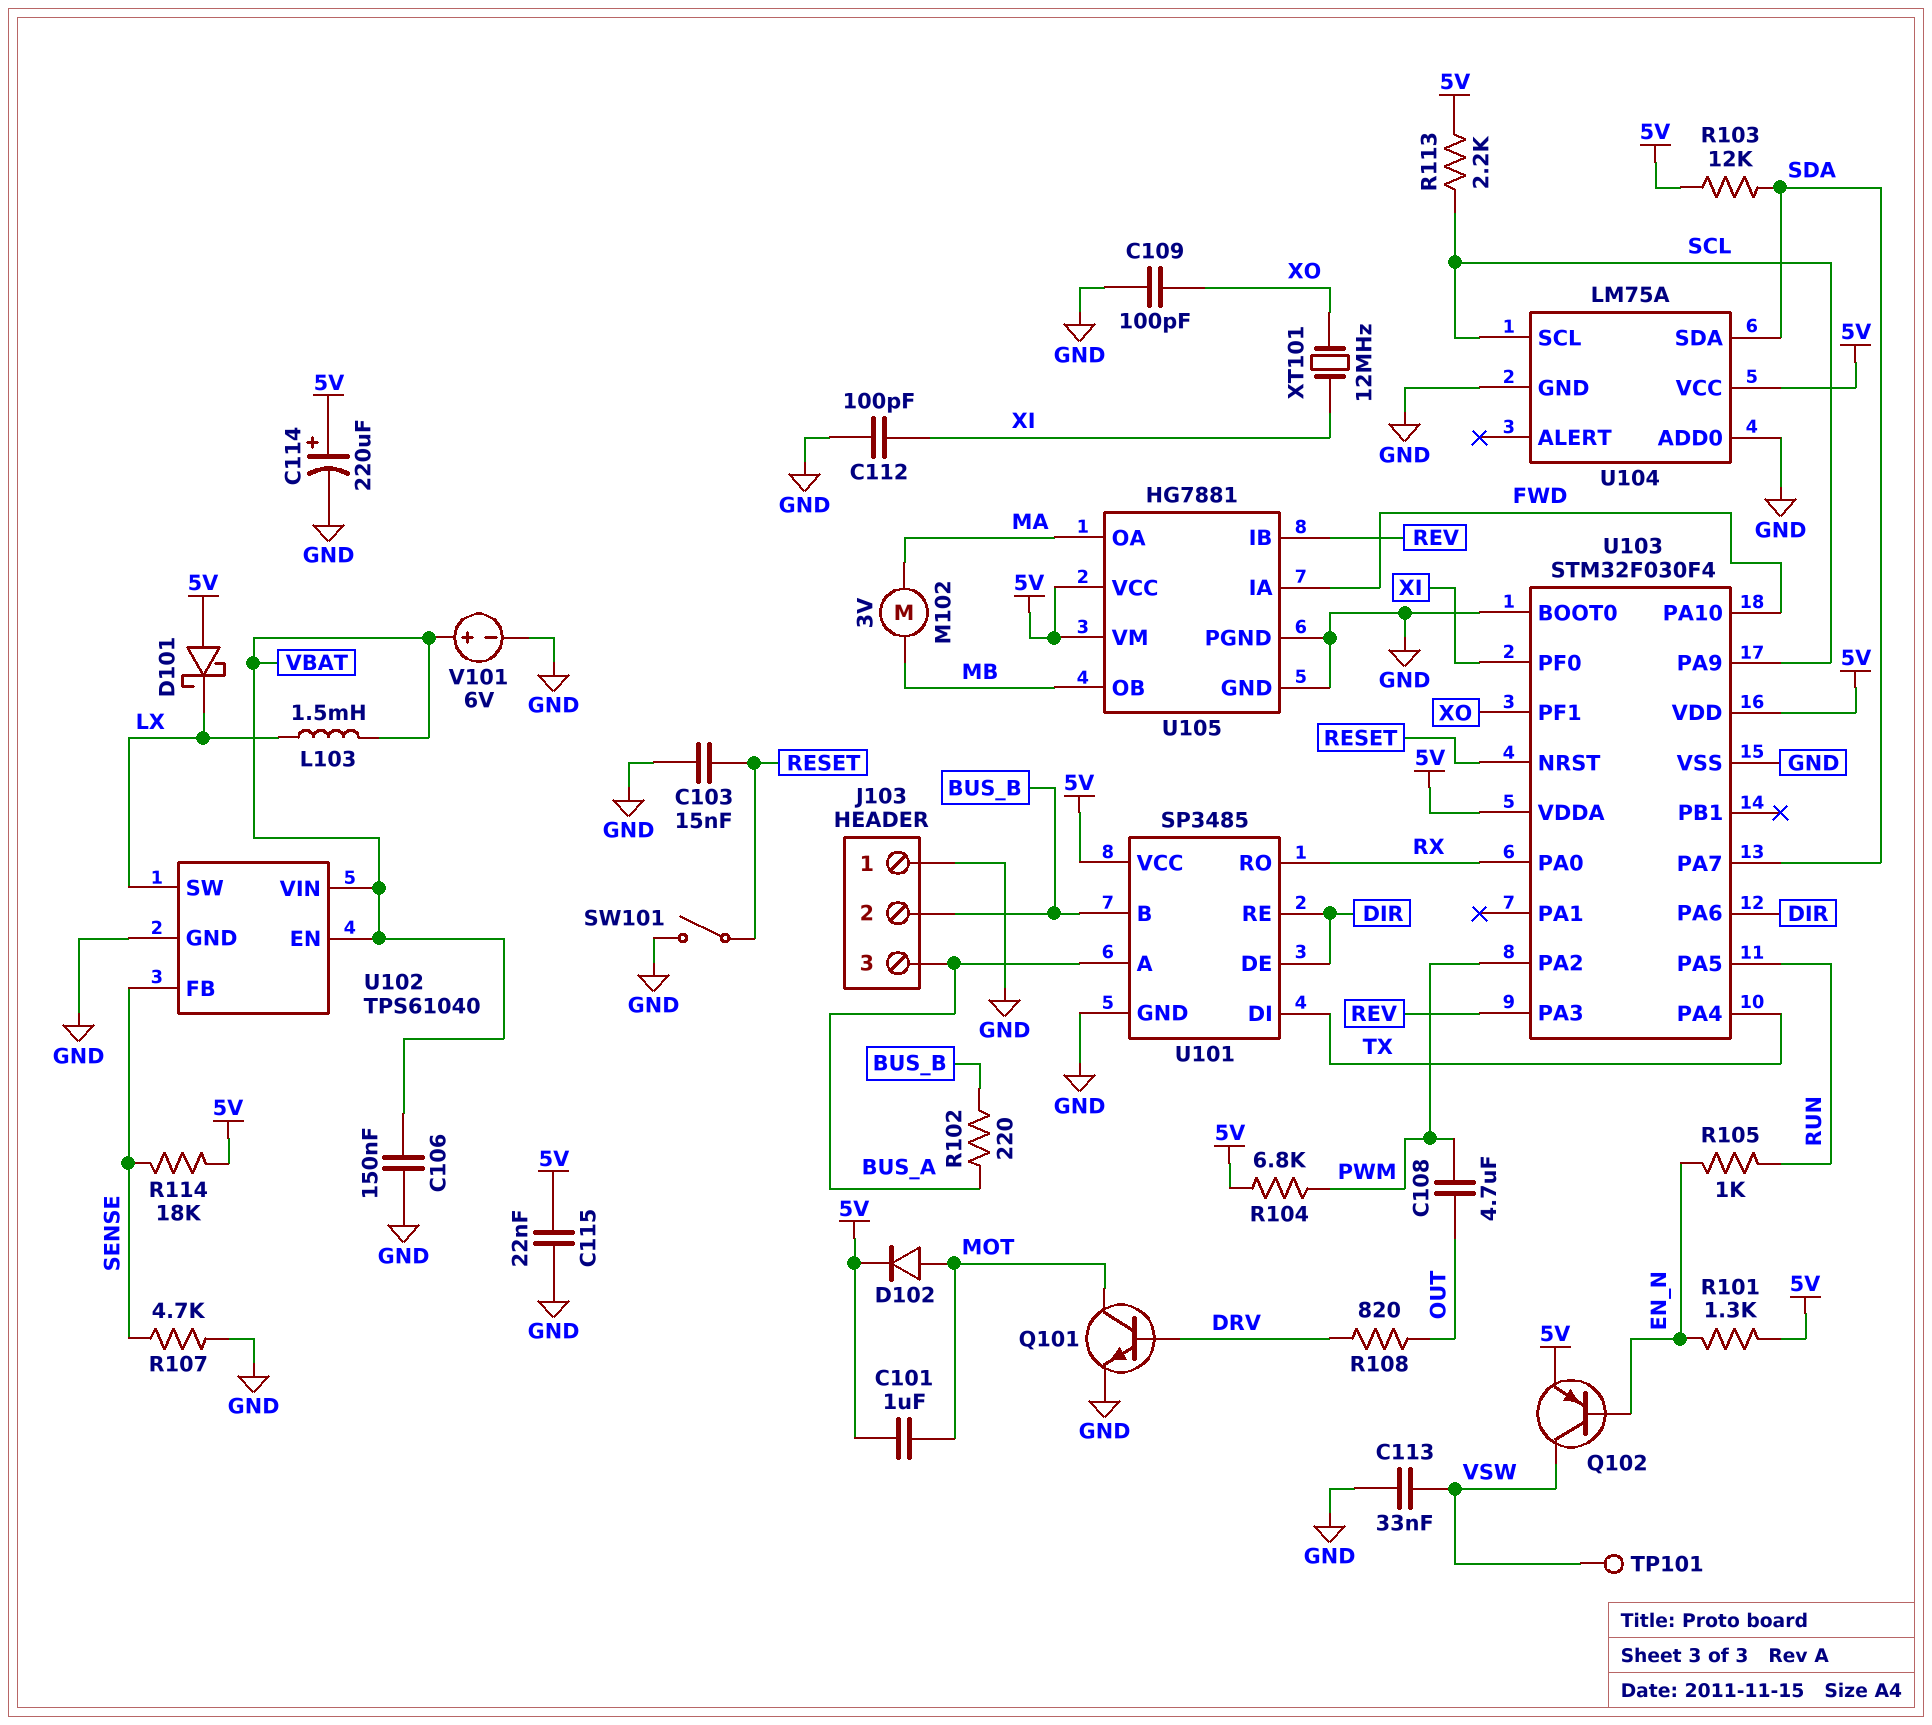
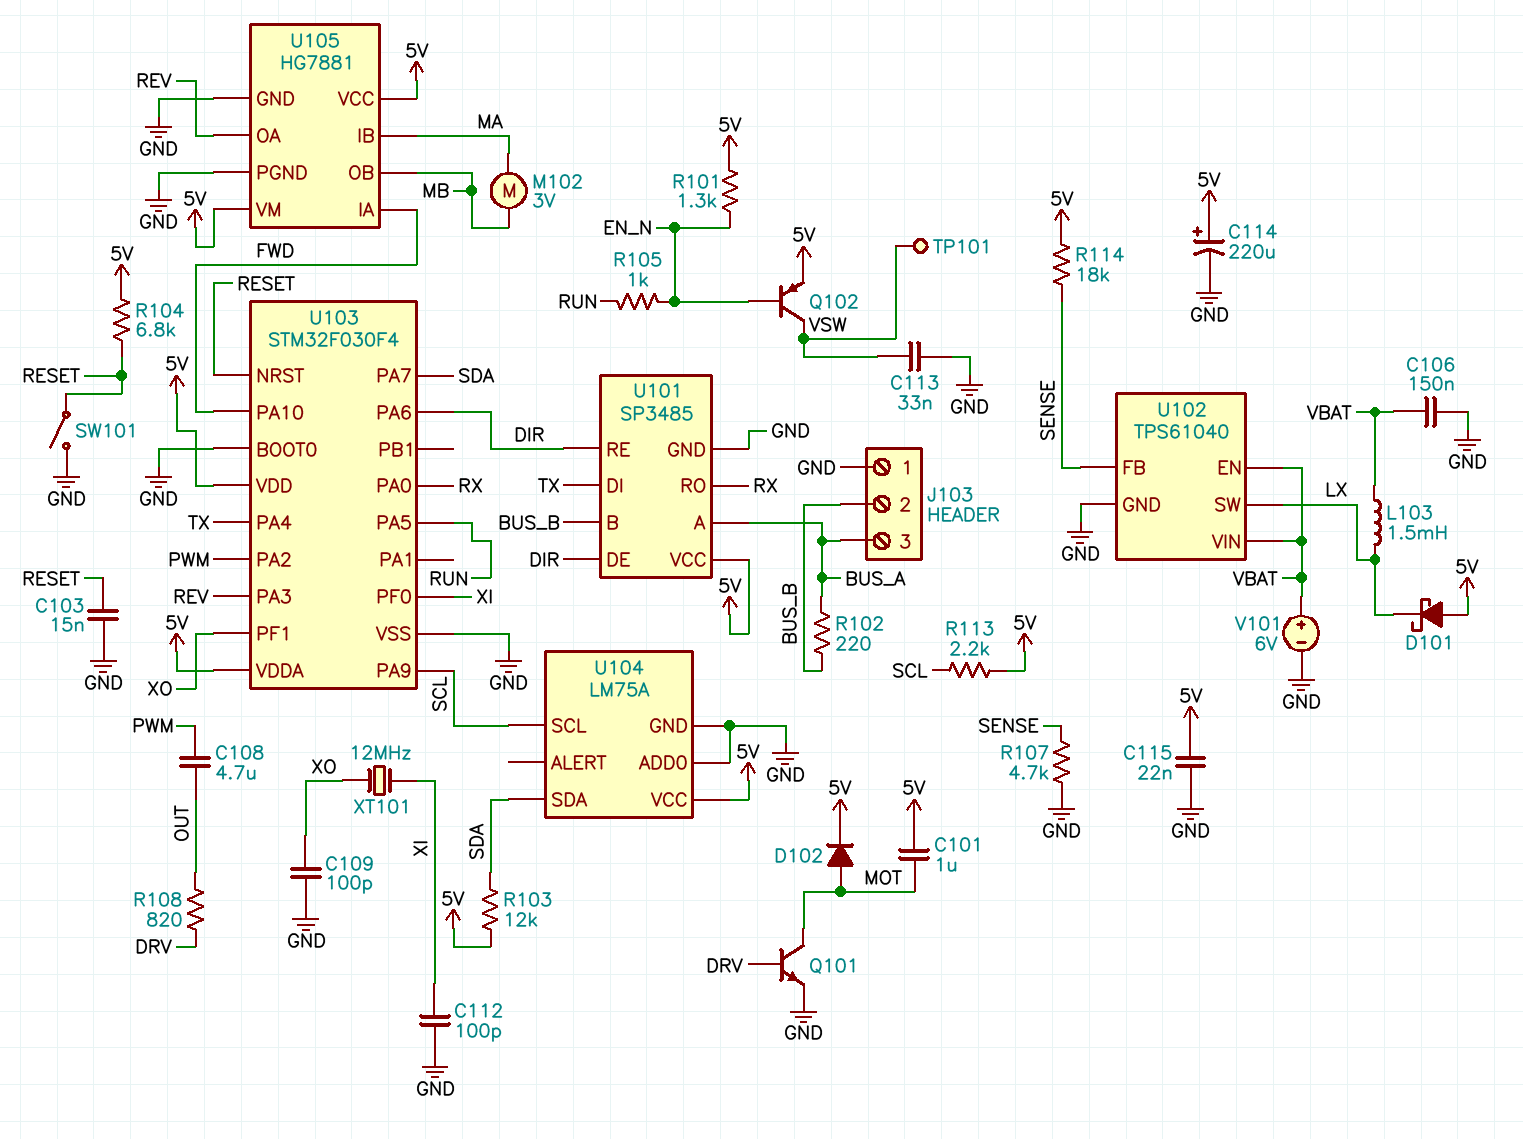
R104: 6.8k (5V, PWM) -> 6.8k (5V, RESET)
U105 pin IB: REV -> MA
U105 pin OA: MA -> REV

